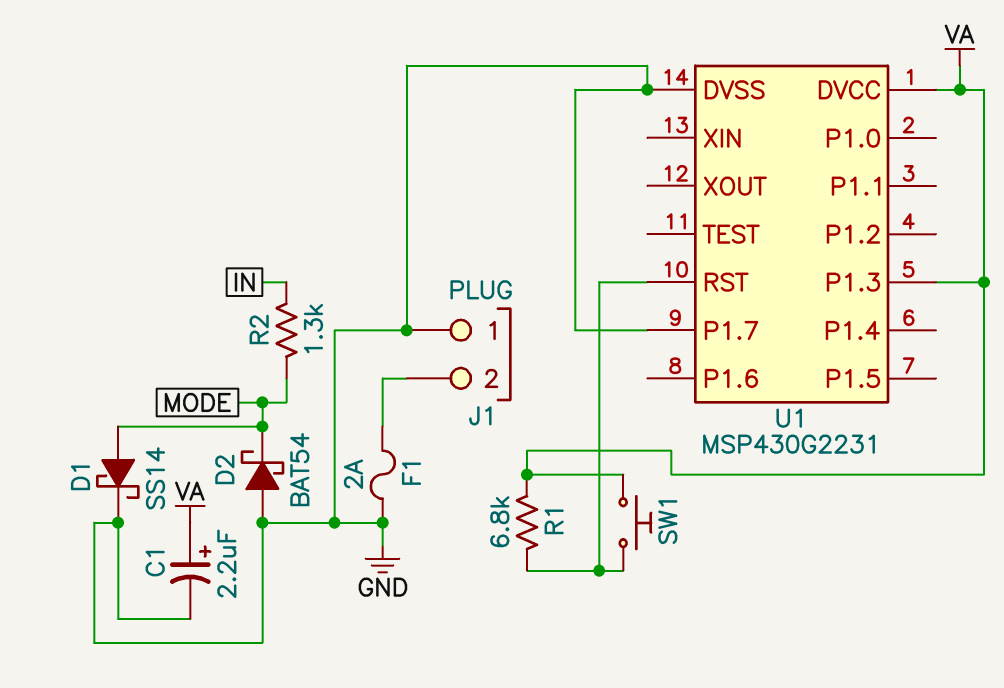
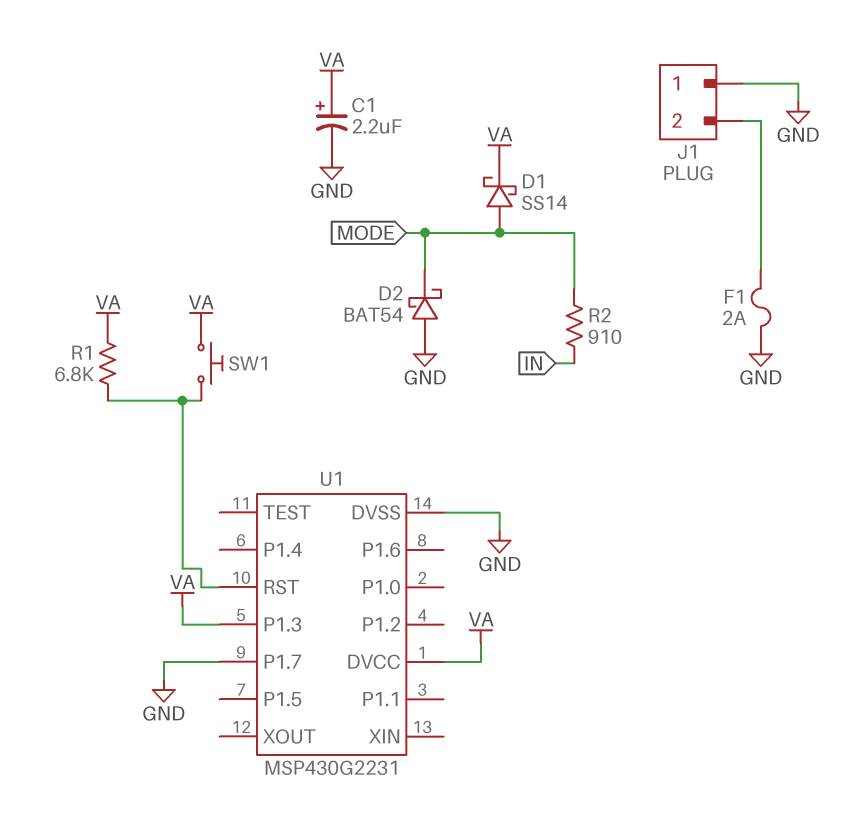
D1: schottky SS14 (A MODE, K GND) -> schottky SS14 (A MODE, K VA)
R2: 1.3k (IN, MODE) -> 910 (IN, MODE)

